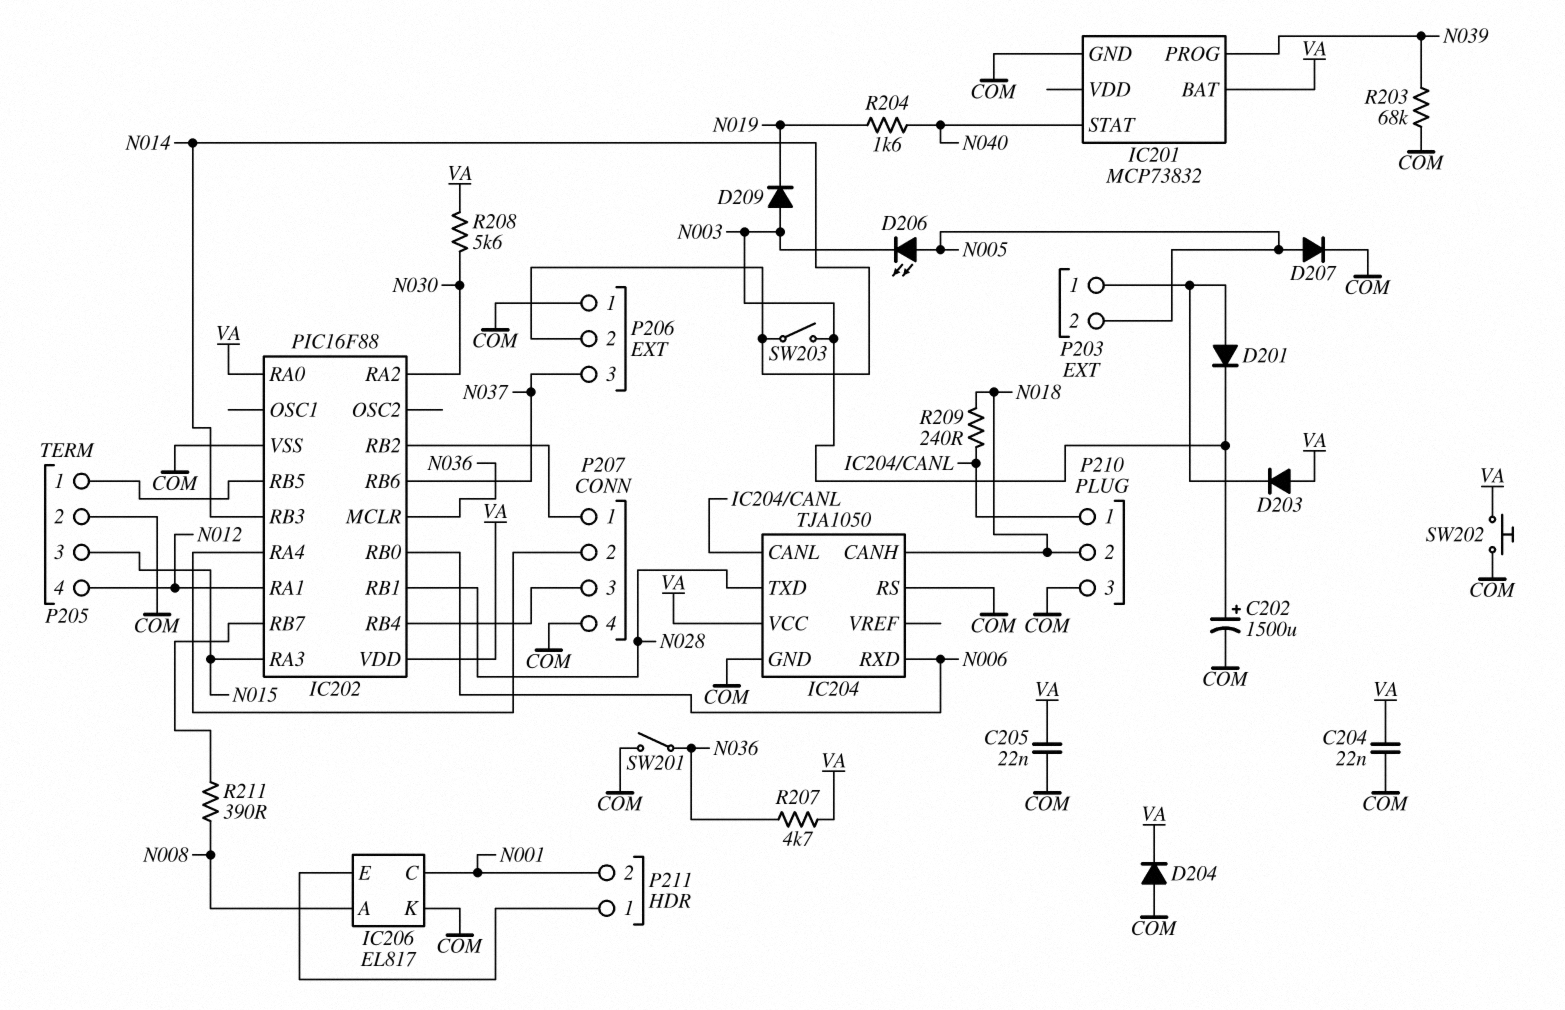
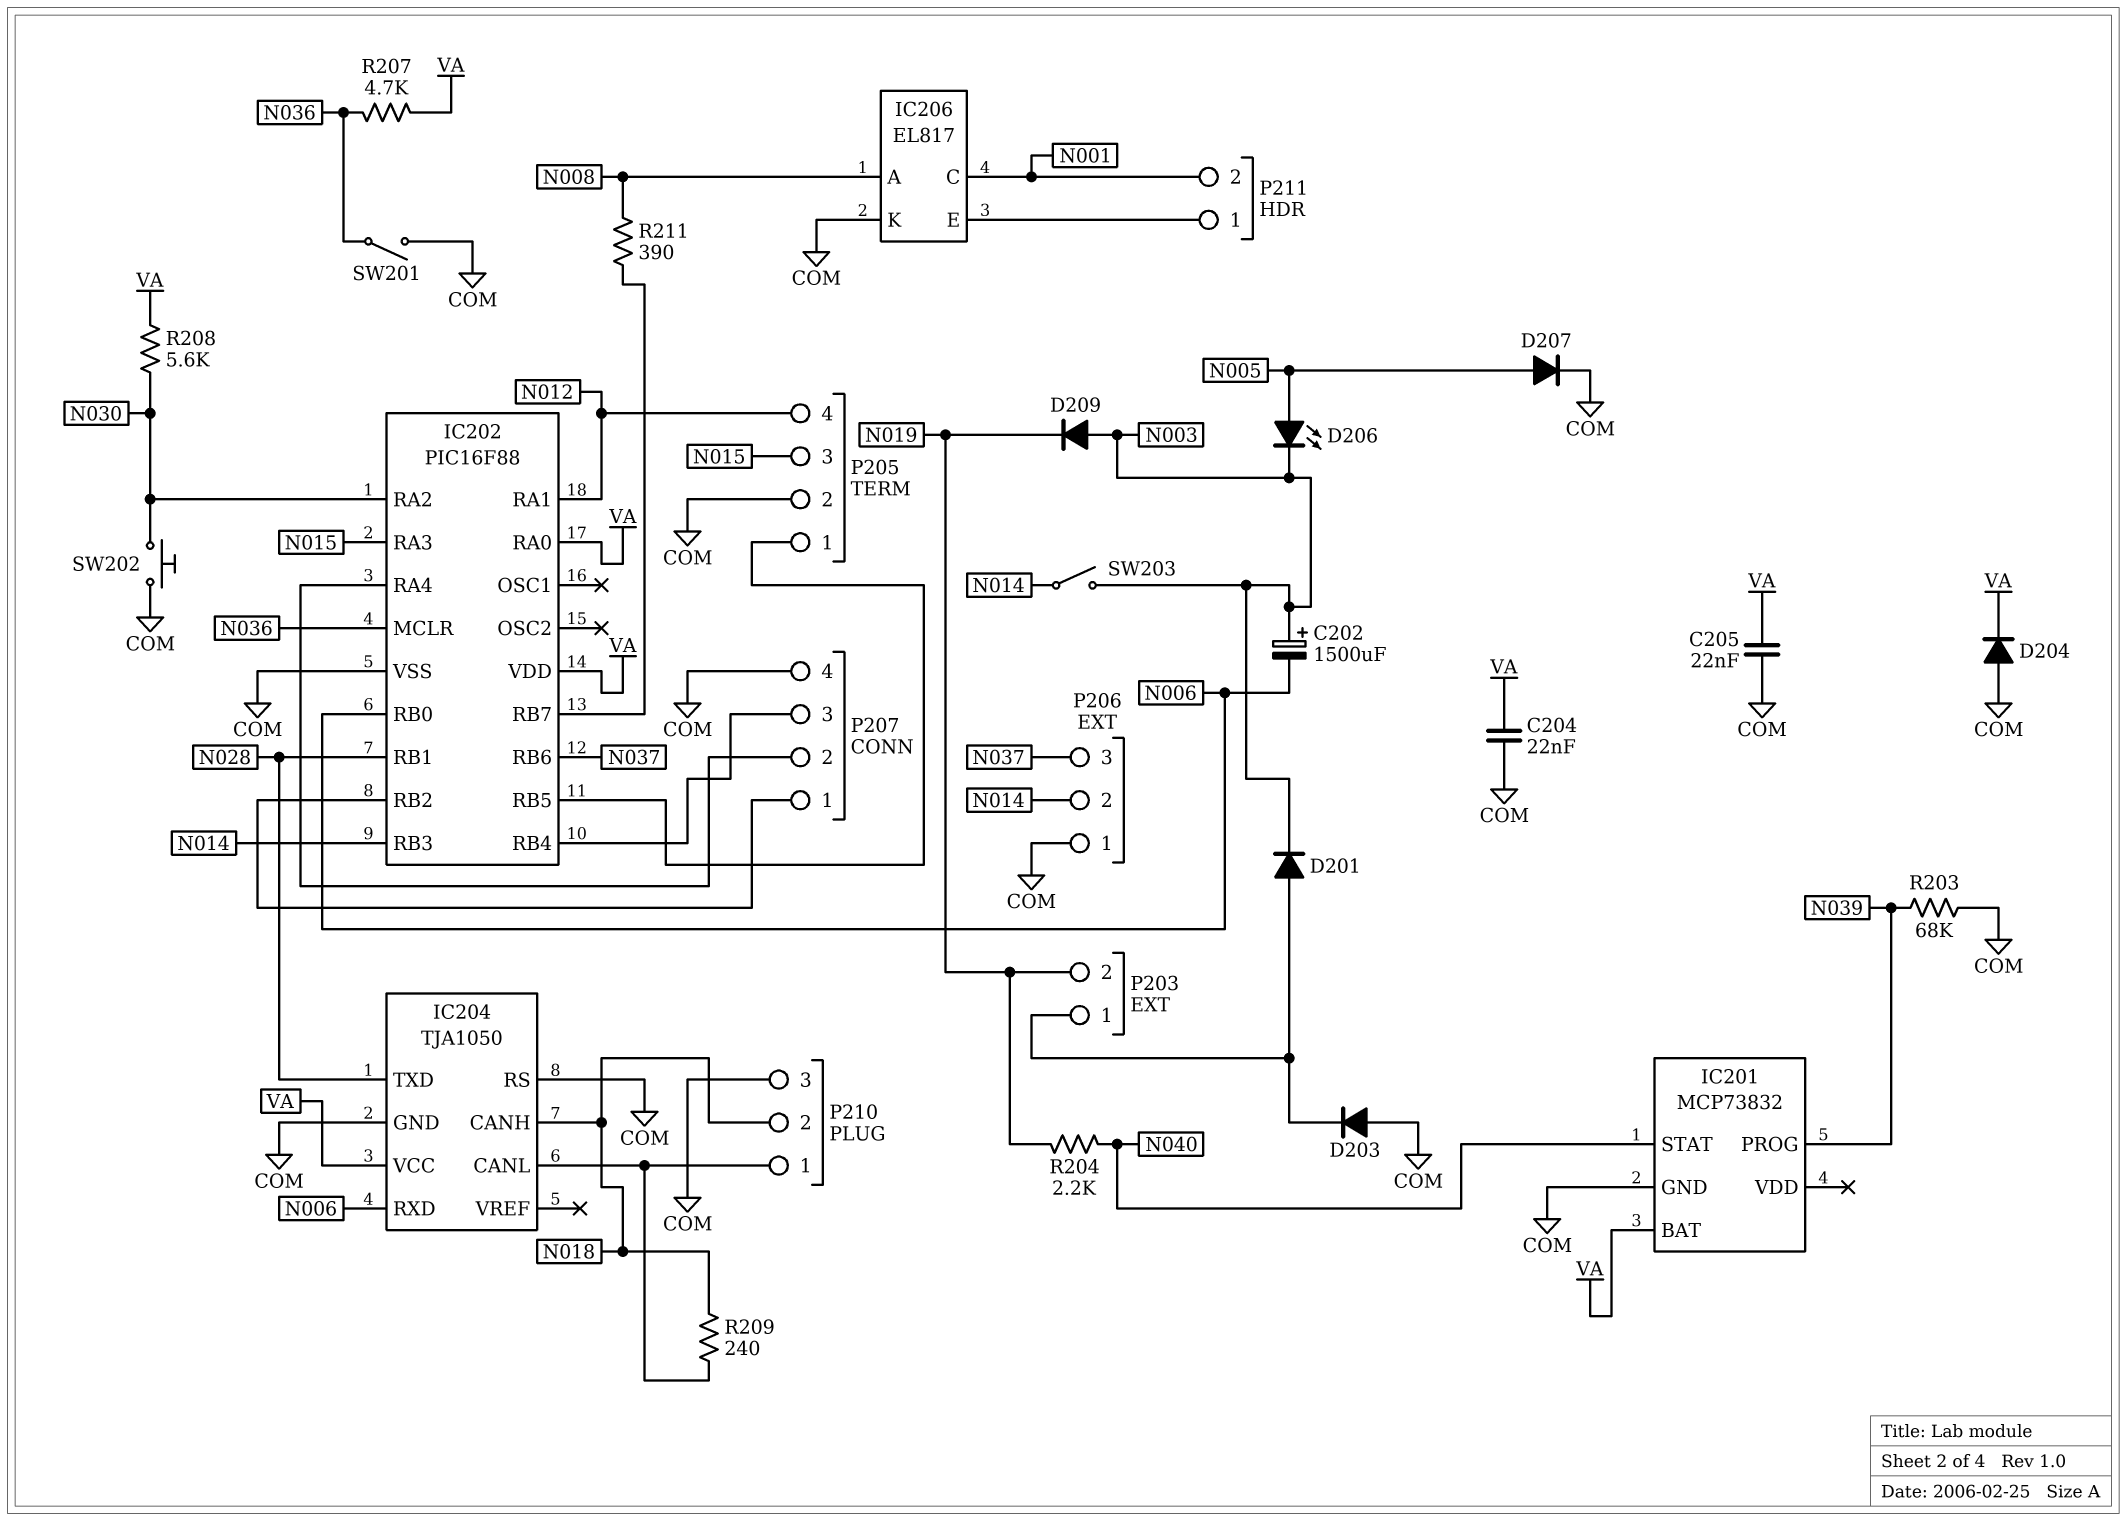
C202: 1500uF (plus N003, minus COM) -> 1500uF (plus N003, minus N006)
D203: diode (A VA, K P203/1) -> diode (A COM, K P203/1)
P203 pin 2: N005 -> N019
R204: 1.6k (N019, N040) -> 2.2k (N019, N040)
SW202: button (COM, VA) -> button (COM, N030)

